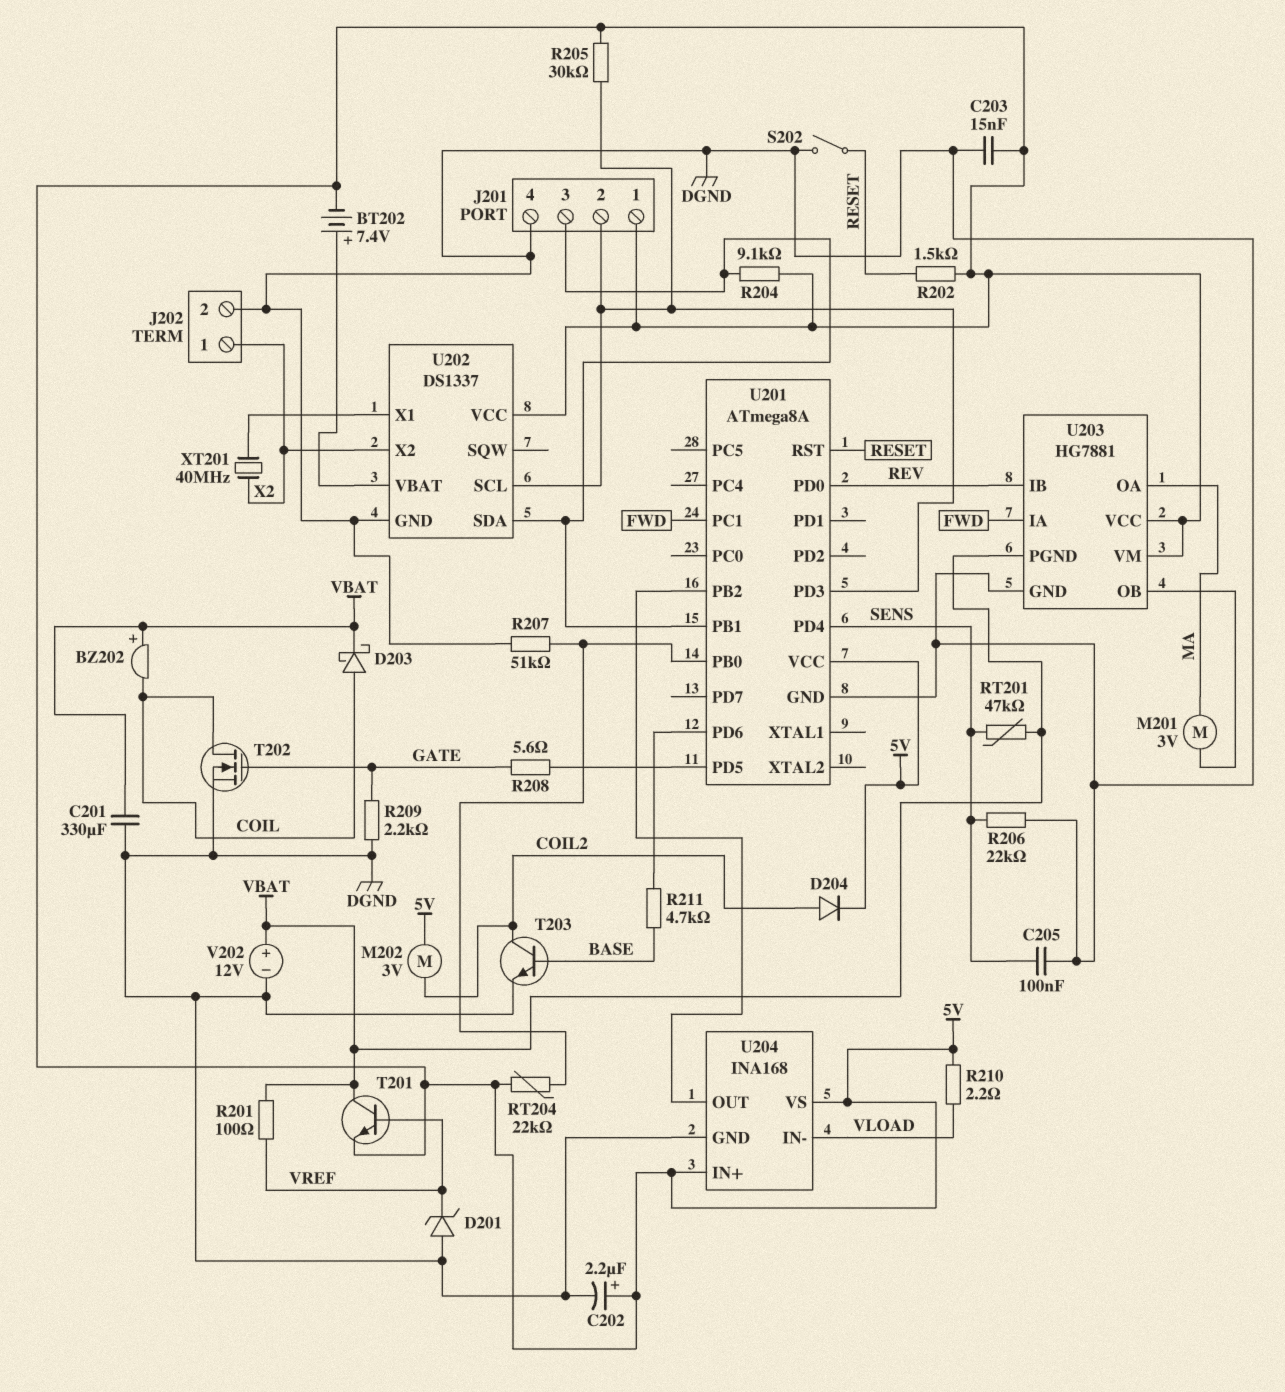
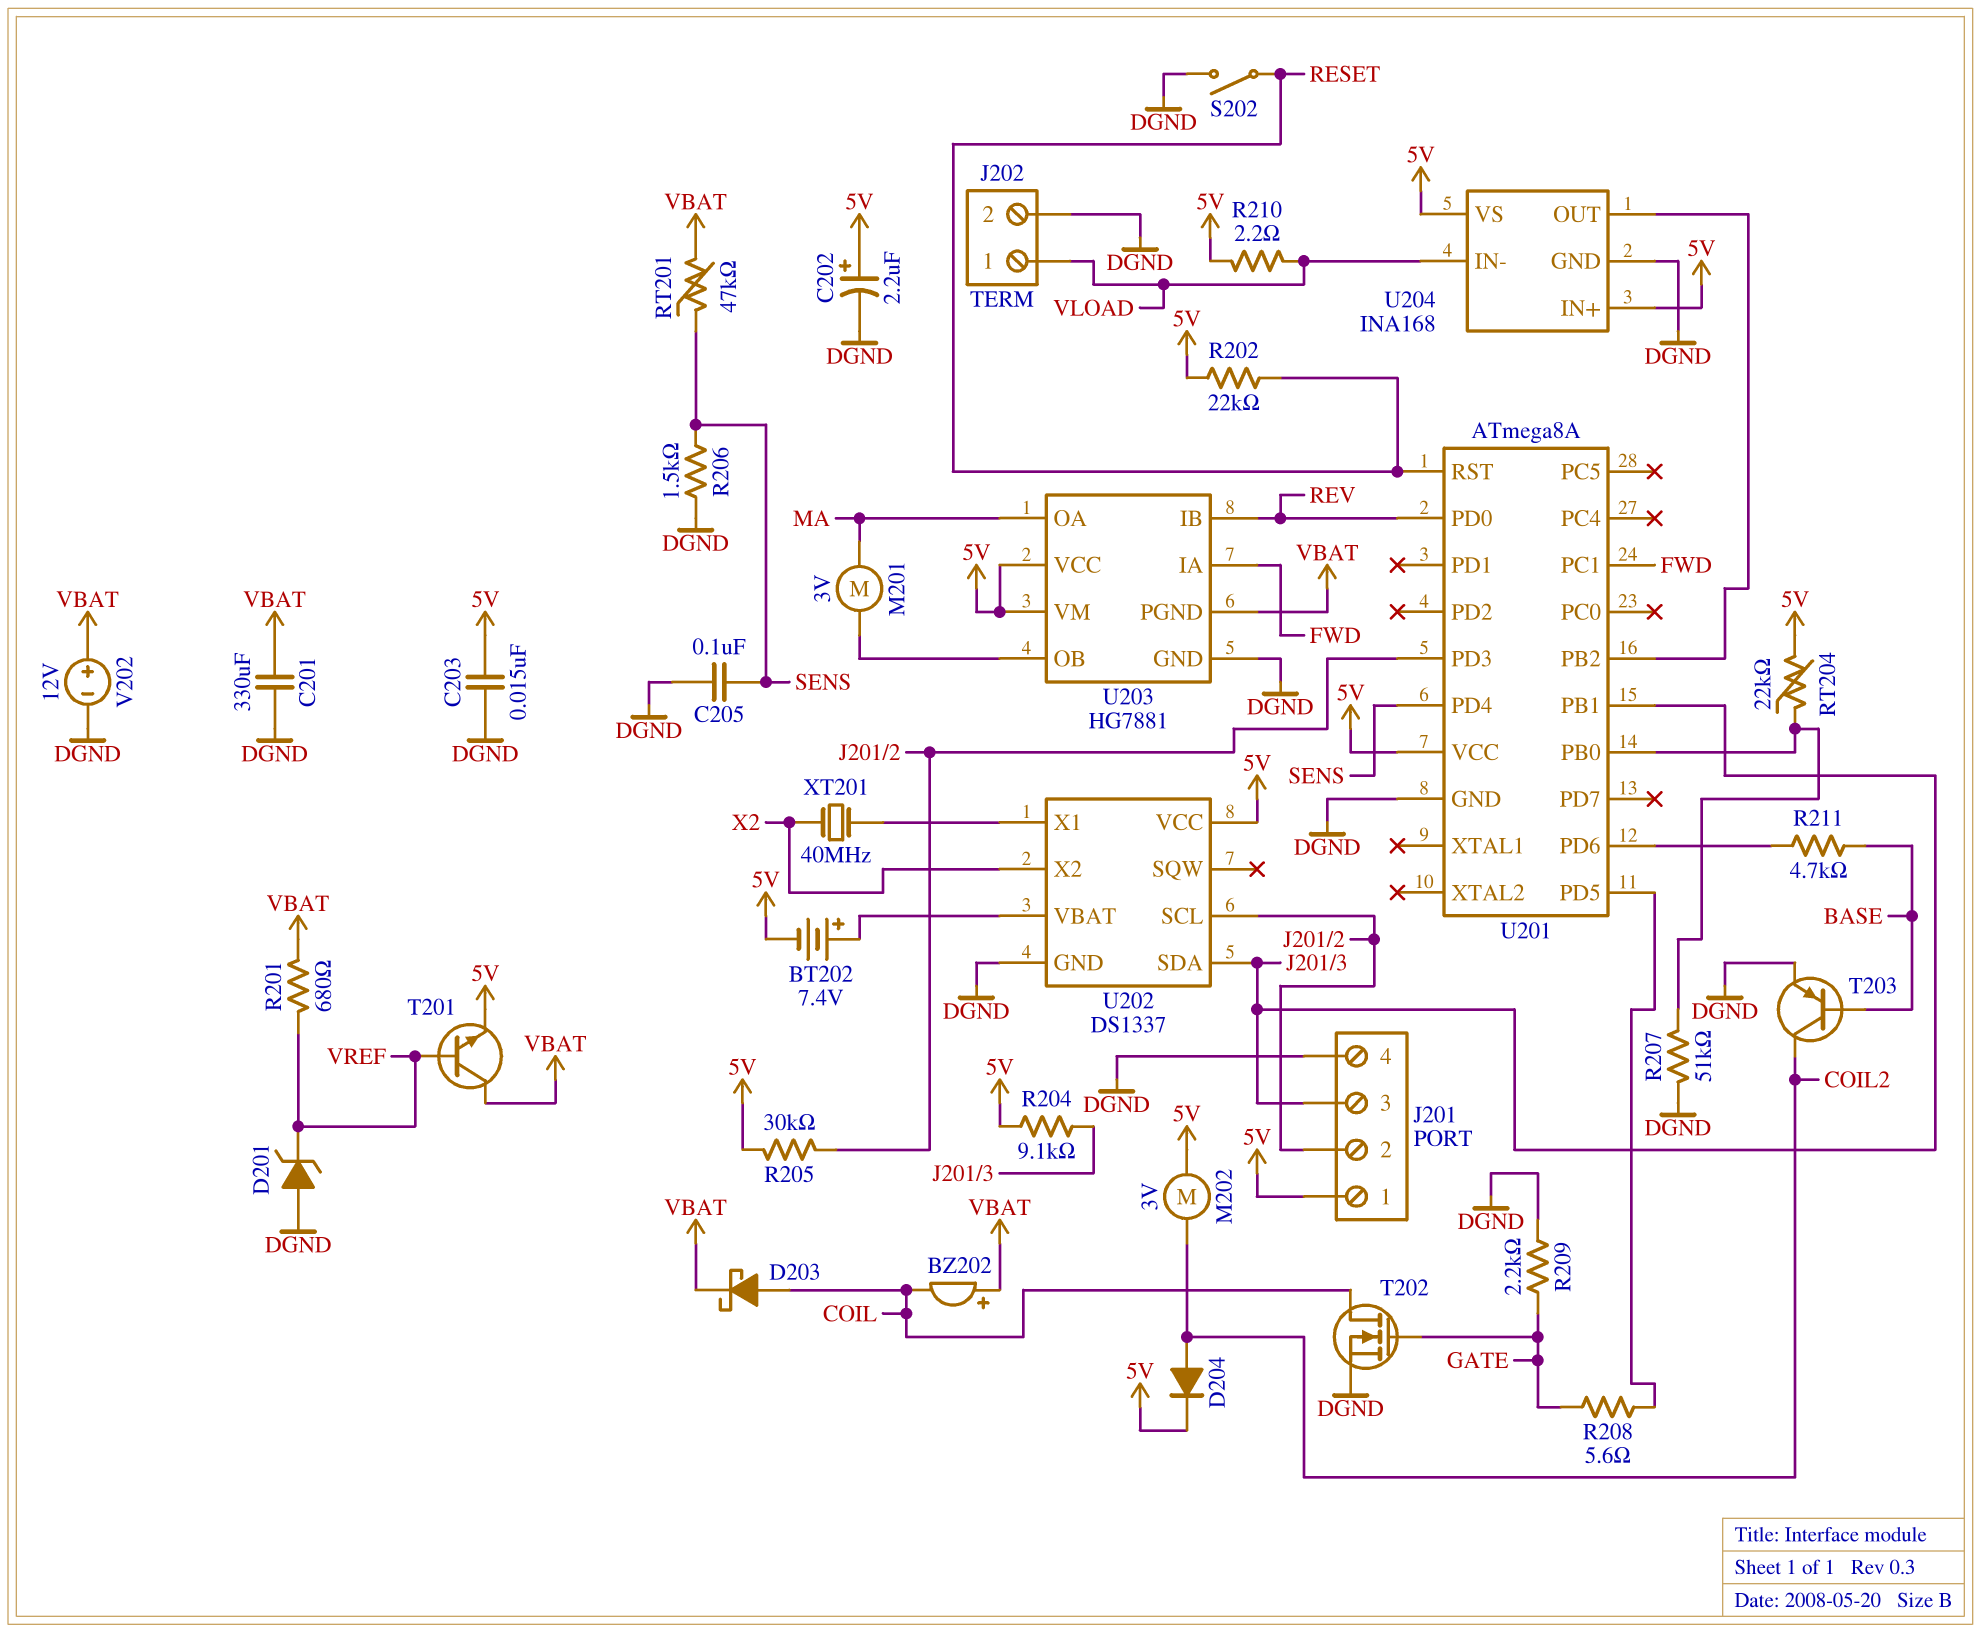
J202 pin 1: X2 -> VLOAD
R201: 100 (VBAT, VREF) -> 680 (VBAT, VREF)
R202: 1.5k (5V, RESET) -> 22k (5V, RESET)
R206: 22k (DGND, SENS) -> 1.5k (DGND, SENS)
T203: NPN (B BASE, C COIL2, E DGND) -> PNP (B BASE, C COIL2, E DGND)

